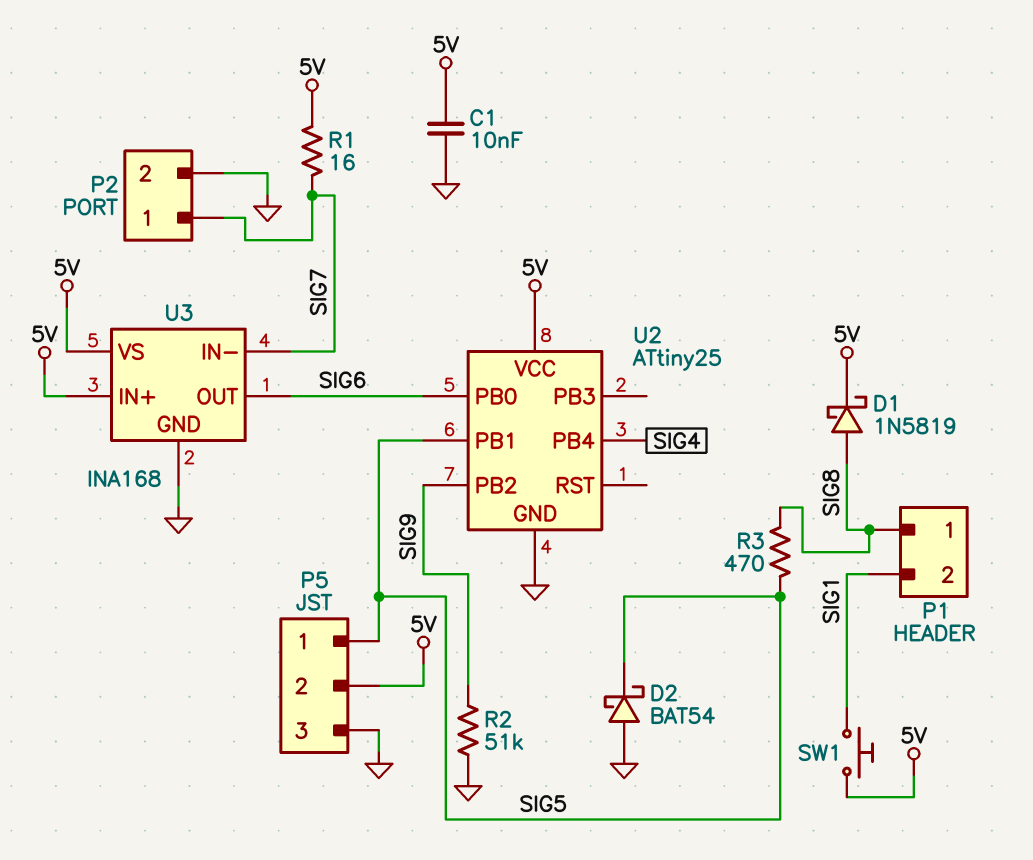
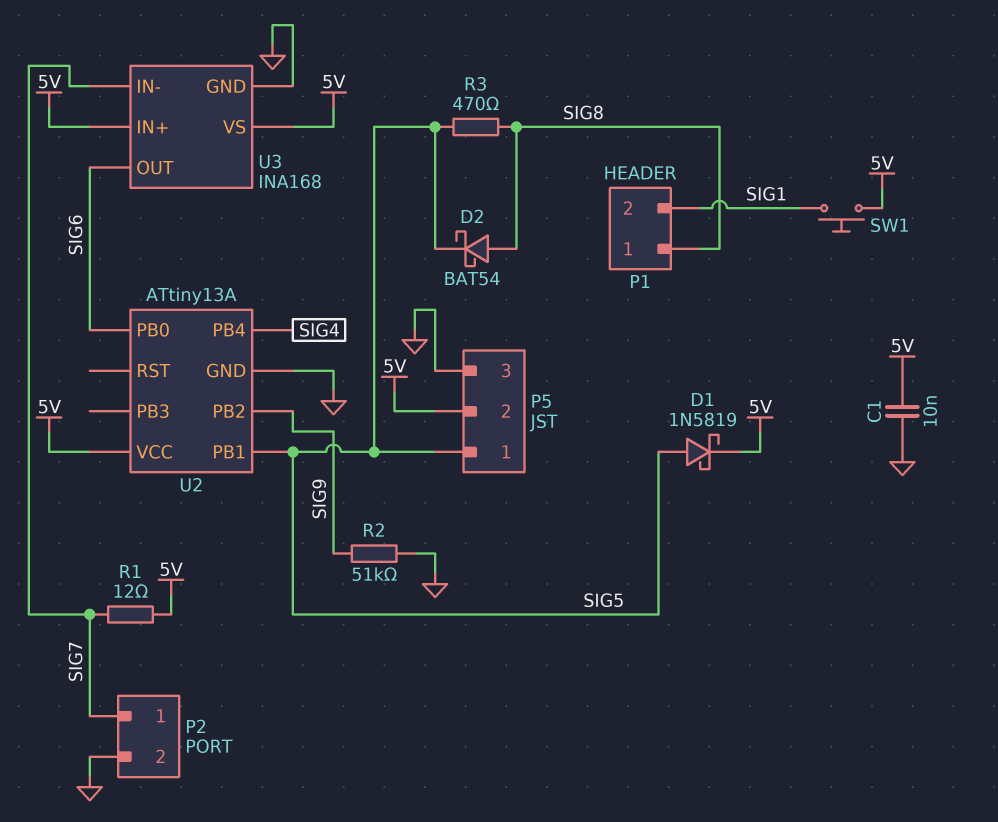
D1: schottky 1N5819 (A SIG8, K 5V) -> schottky 1N5819 (A SIG5, K 5V)
D2: schottky BAT54 (A GND, K SIG5) -> schottky BAT54 (A SIG8, K SIG5)
R1: 16 (5V, SIG7) -> 12 (5V, SIG7)
U2: ATtiny25 -> ATtiny13A

